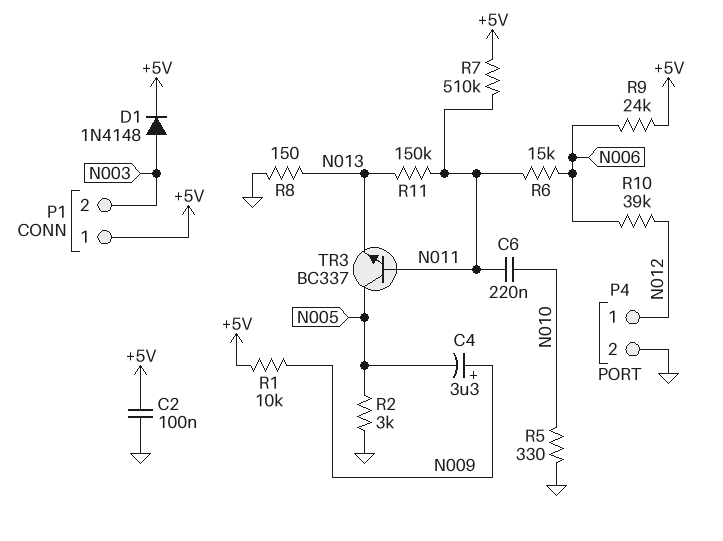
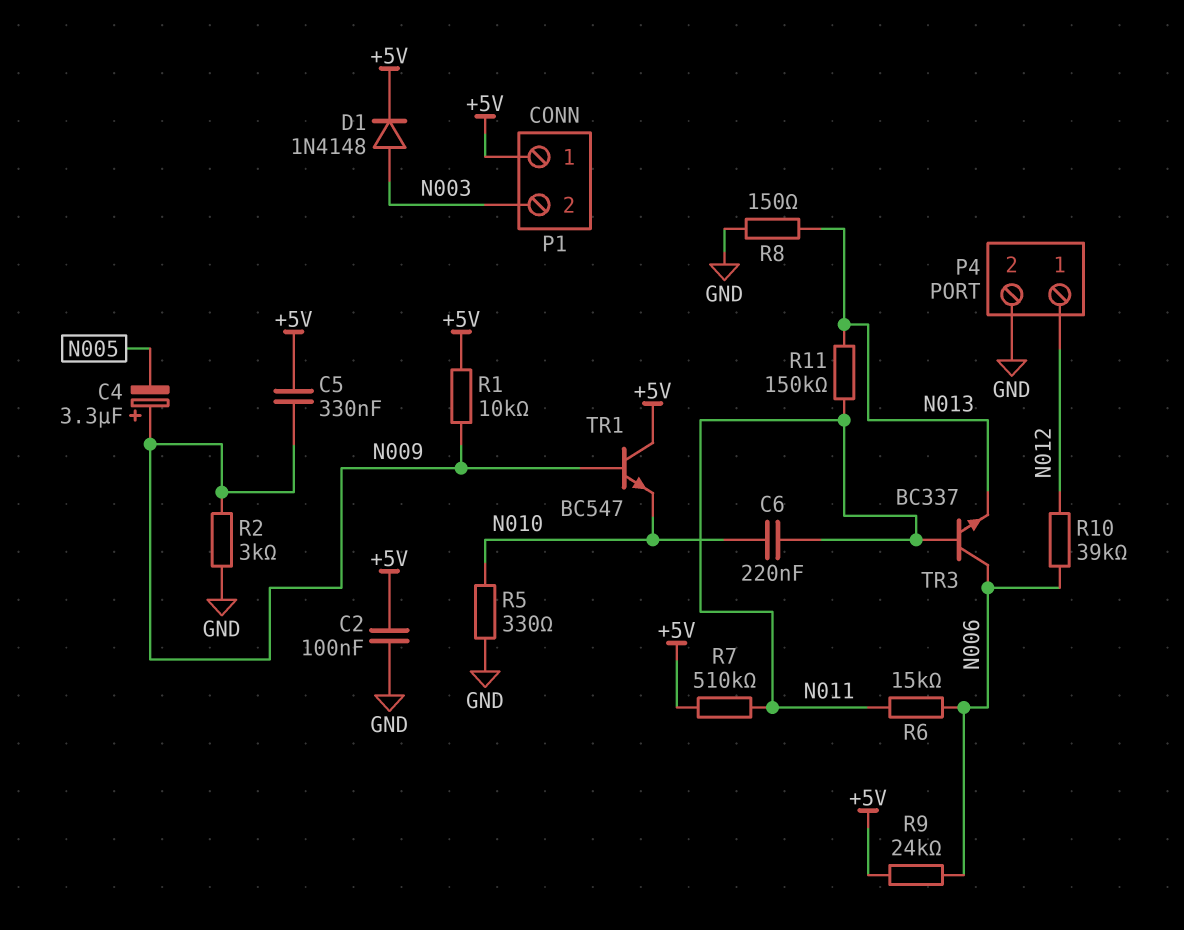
C5: none -> 330nF (+5V, N009)
R2: 3k (GND, N005) -> 3k (GND, N009)
TR1: none -> NPN BC547 (B N009, C +5V, E N010)
TR3: NPN BC337 (B N011, C N005, E N013) -> NPN BC337 (B N011, C N006, E N013)

